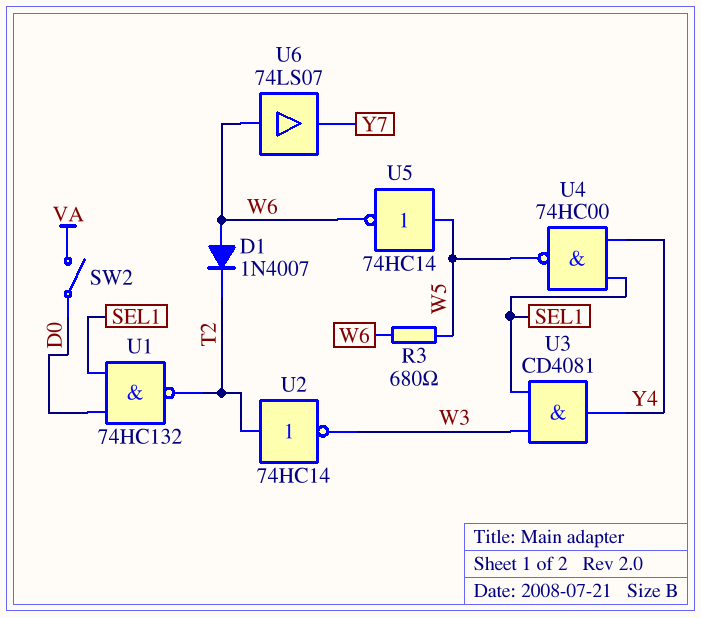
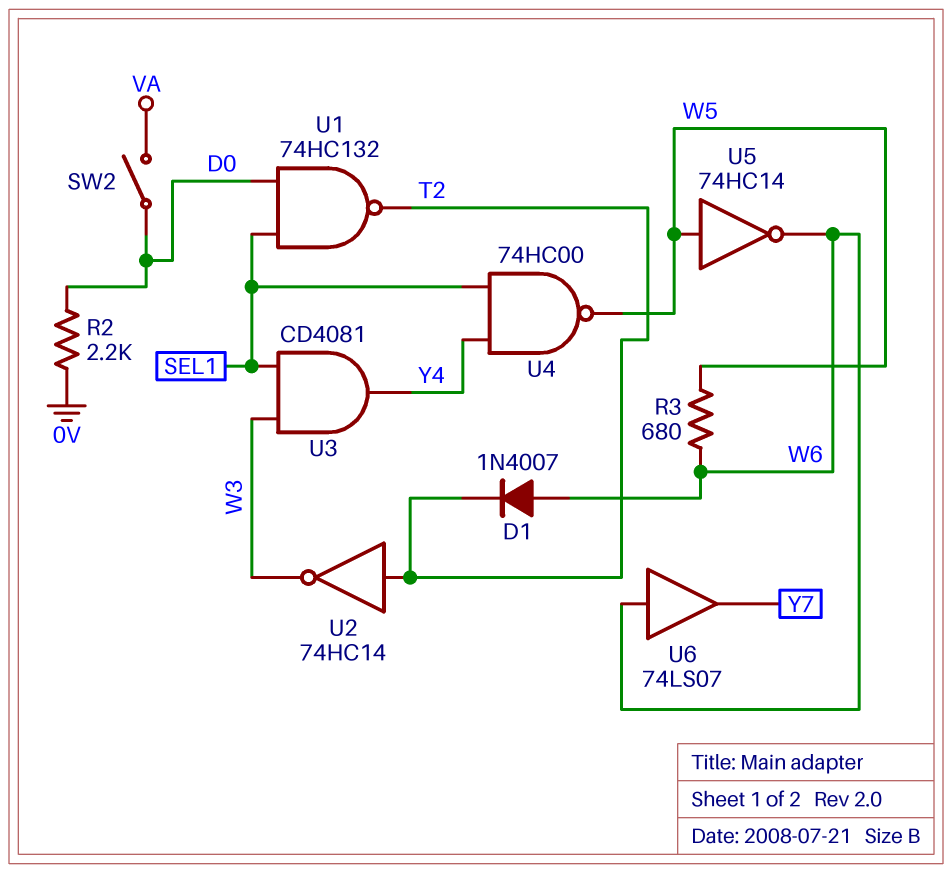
R2: none -> 2.2k (0V, D0)

